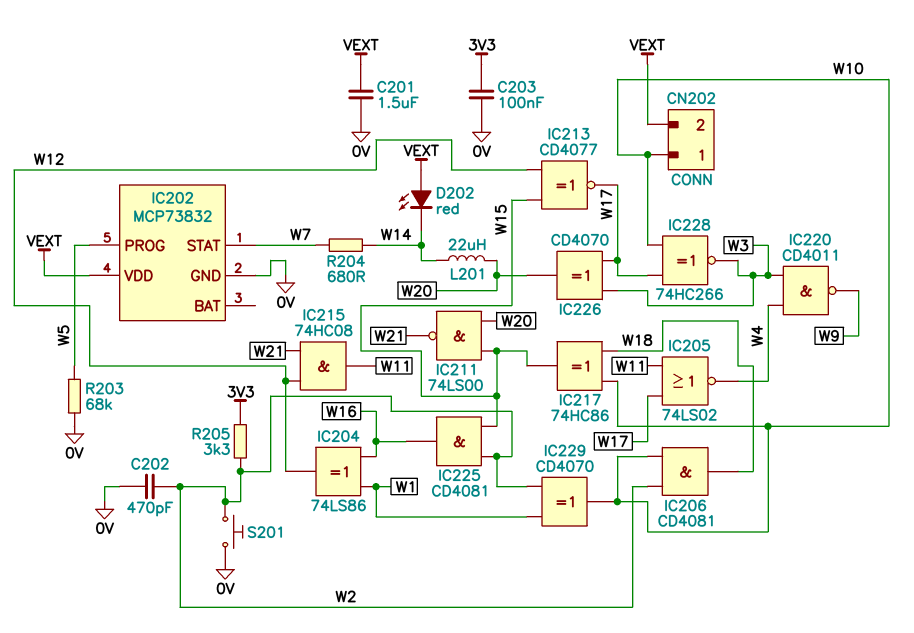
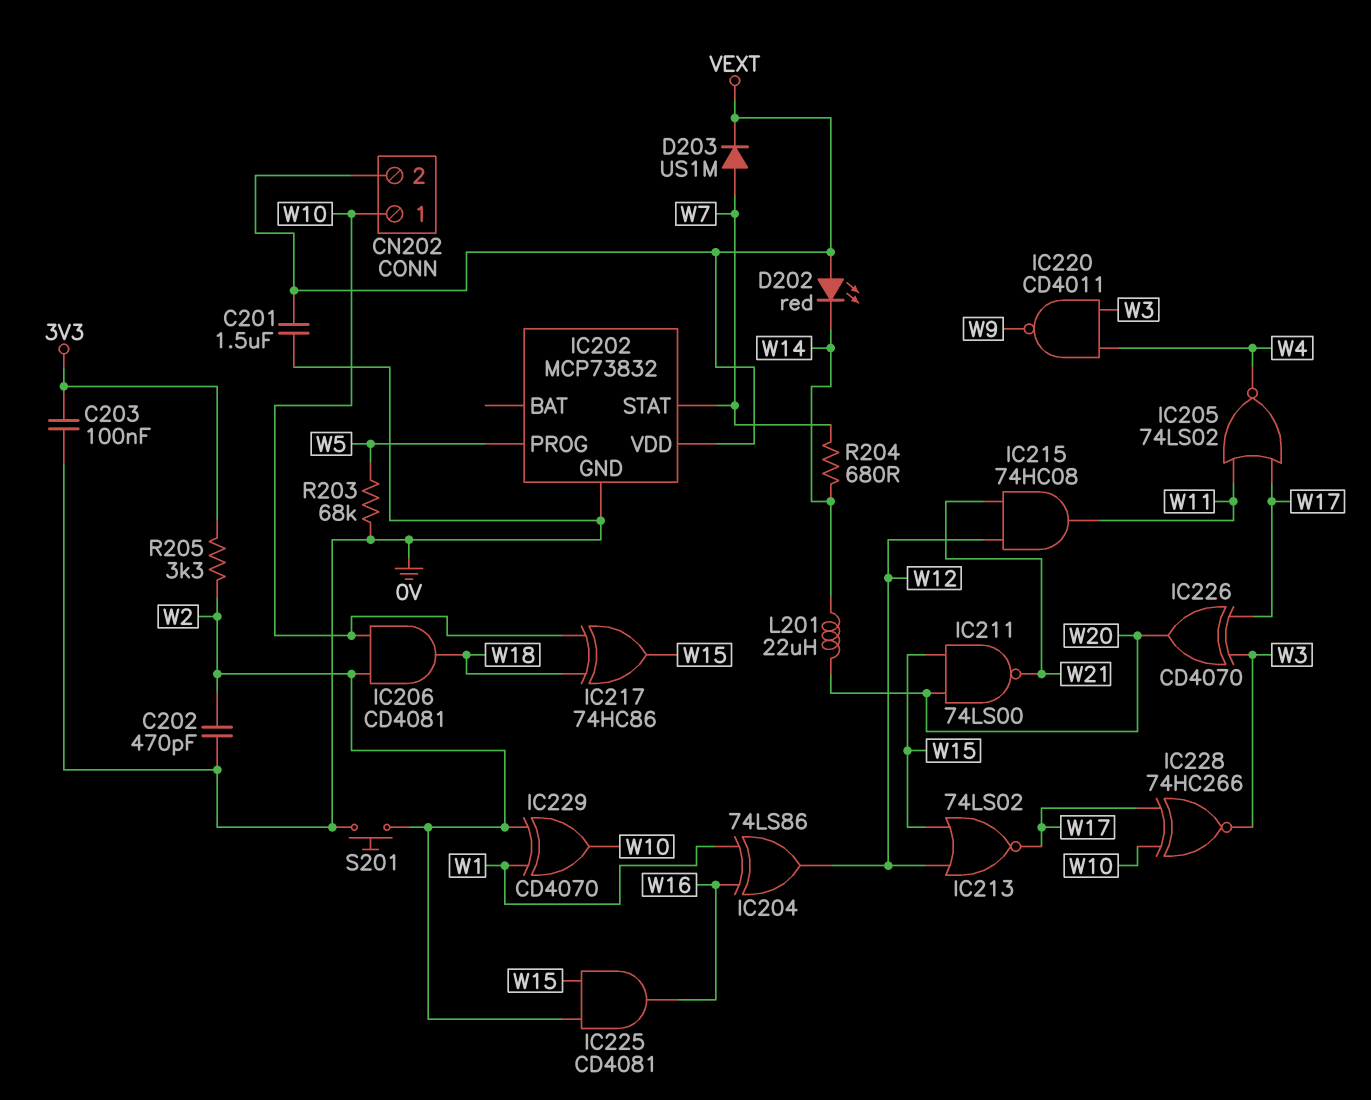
D203: none -> diode US1M (A W7, K VEXT)
IC213: XNOR CD4077 (in W12, in W15, out W17) -> NOR 74LS02 (in W12, in W15, out W17)

